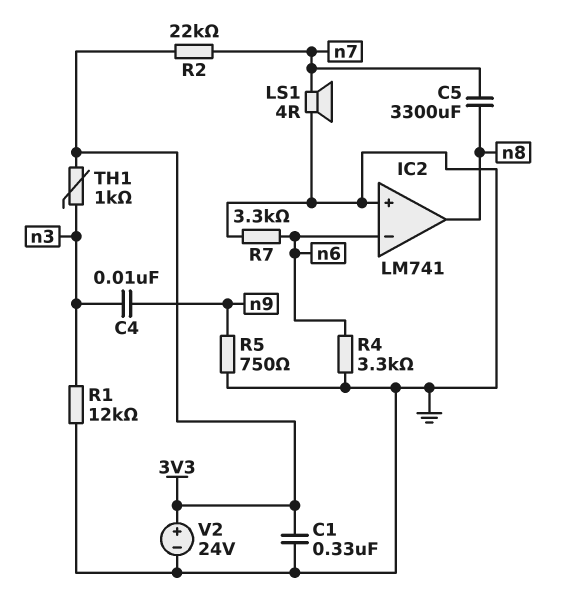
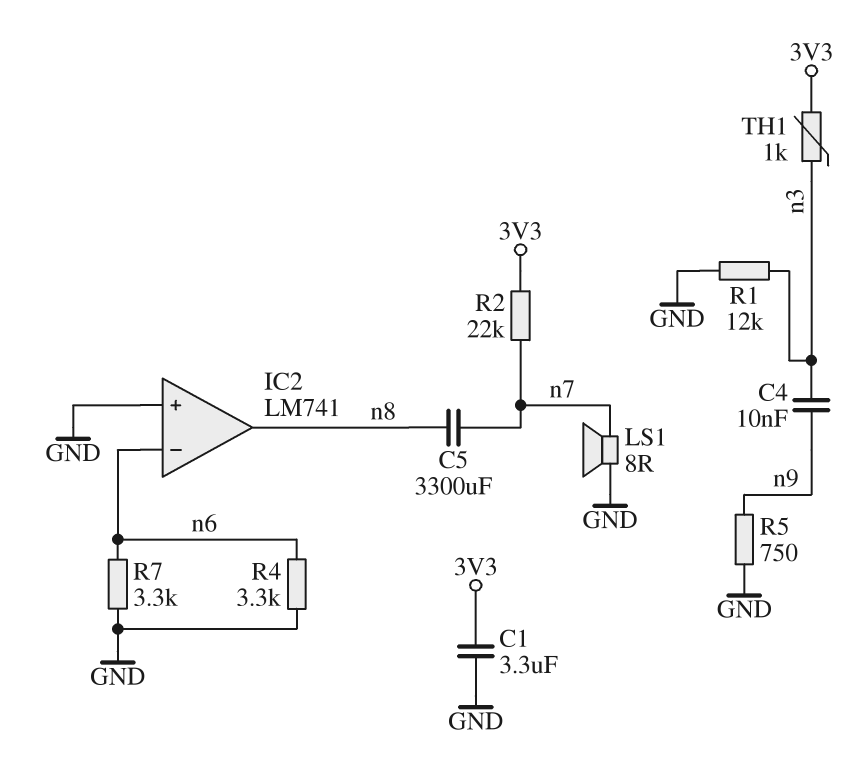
C1: 330nF (3V3, GND) -> 3.3uF (3V3, GND)
LS1: speaker 4R (GND, n7) -> speaker 8R (GND, n7)
V2: 24V (plus 3V3, minus GND) -> none

